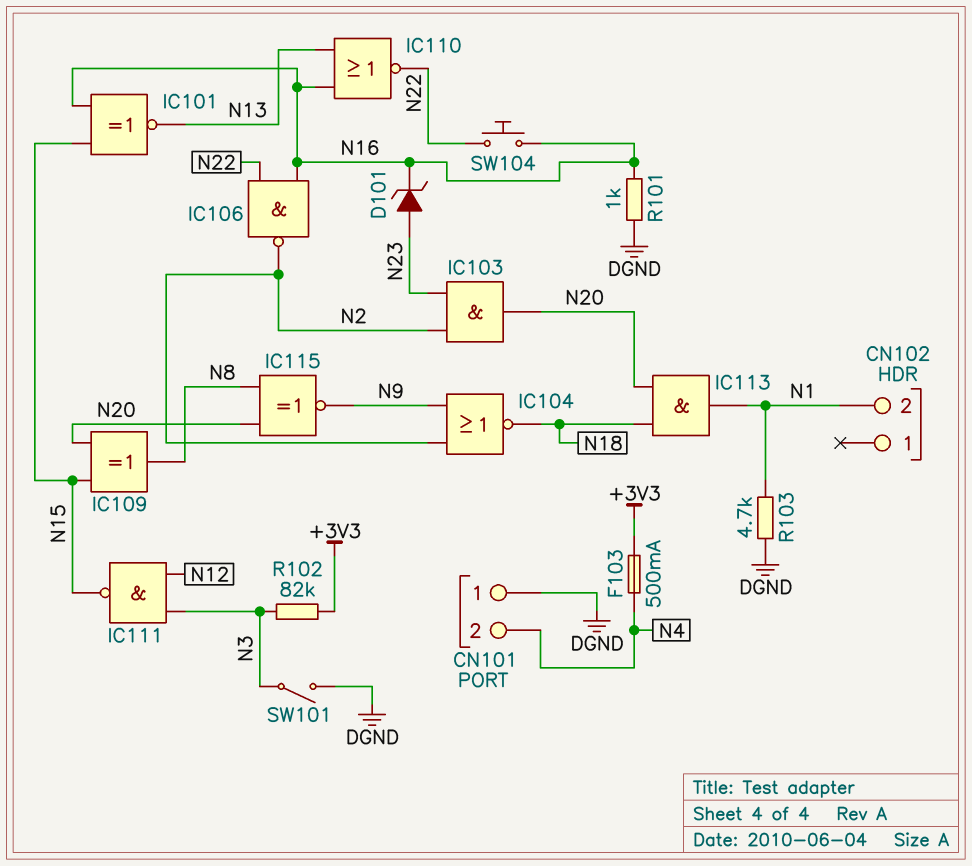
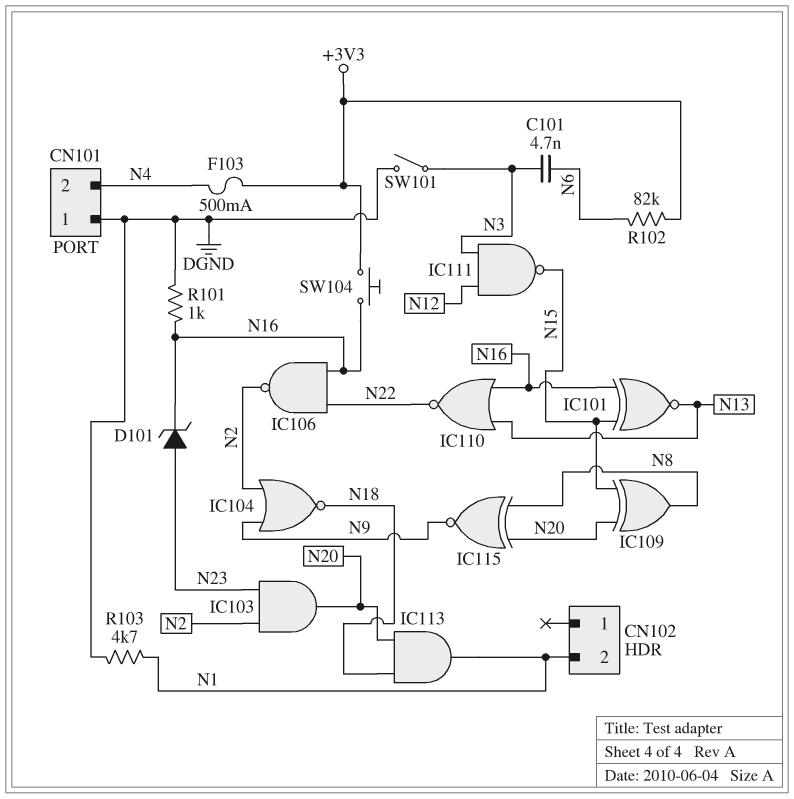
C101: none -> 4.7nF (N3, N6)
R102: 82k (+3V3, N3) -> 82k (+3V3, N6)
SW104: button (N16, N22) -> button (+3V3, N16)

